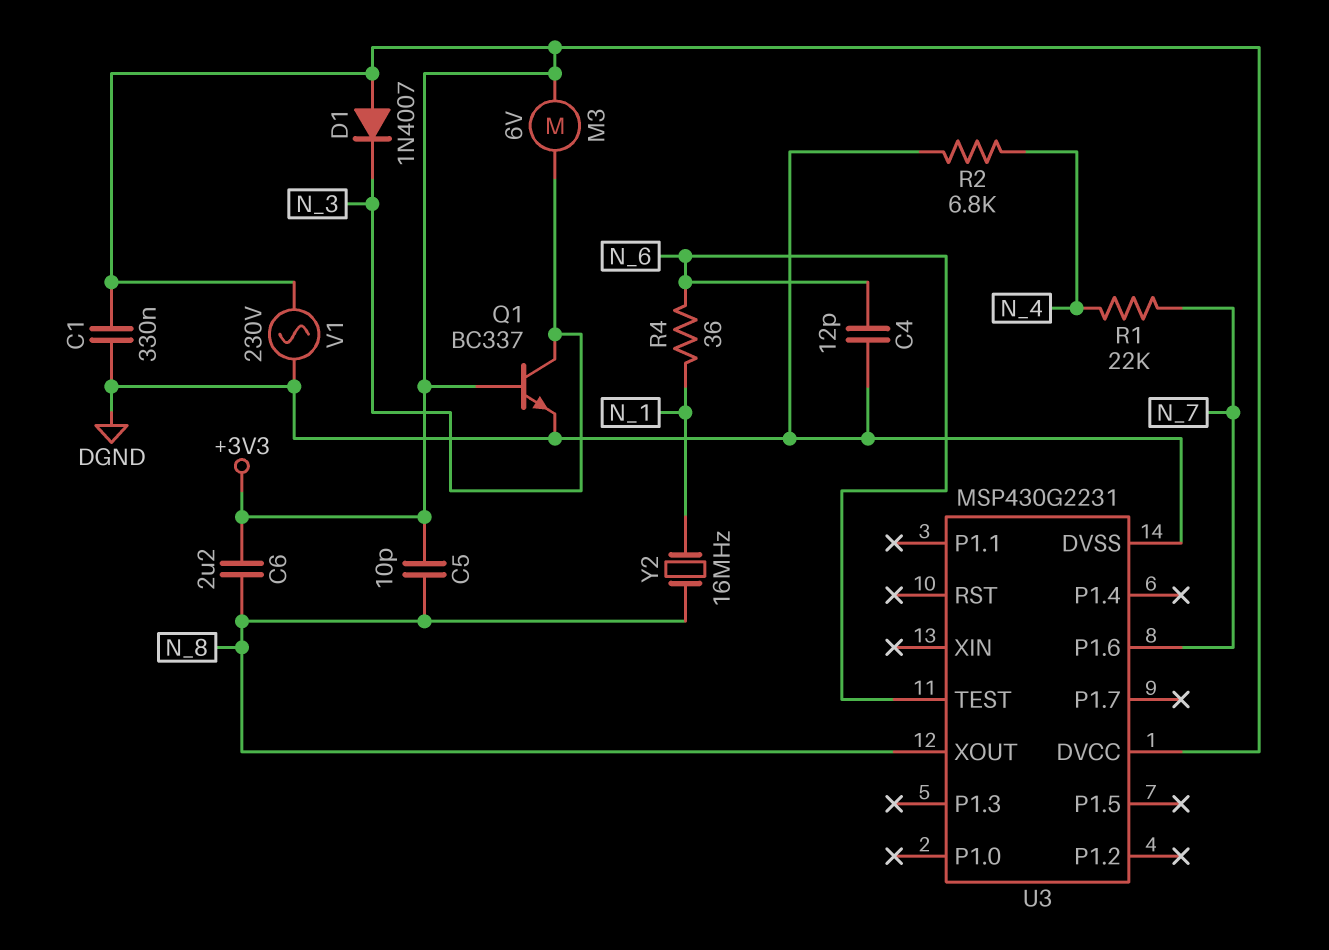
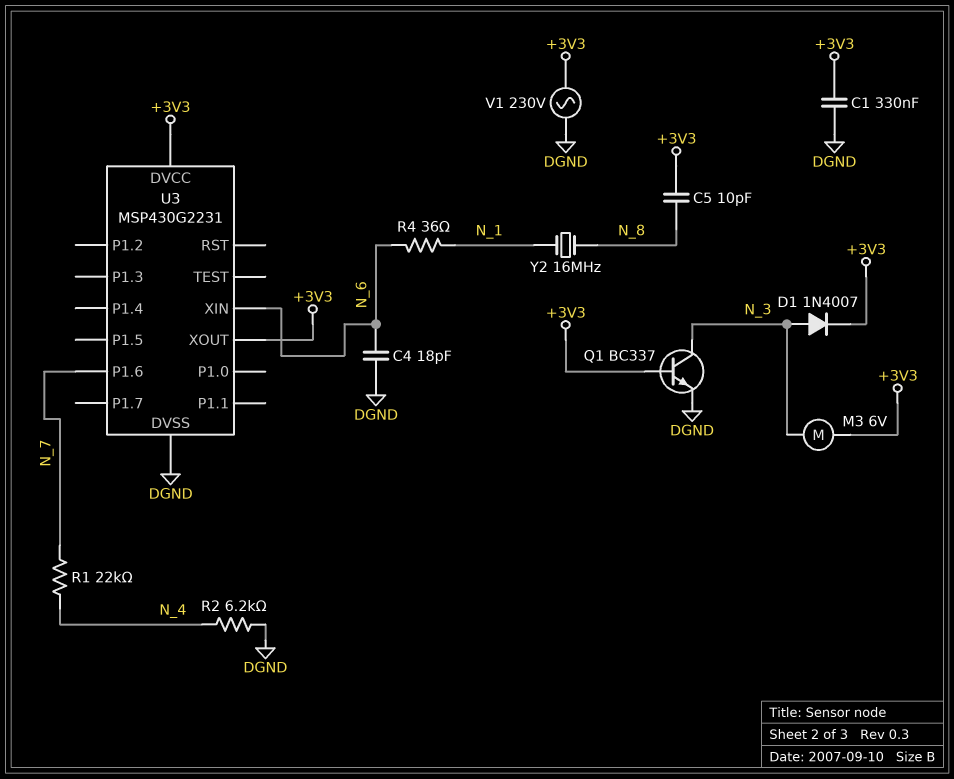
C4: 12pF (DGND, N_6) -> 18pF (DGND, N_6)
C6: 2.2uF (+3V3, N_8) -> none
D1: diode 1N4007 (A +3V3, K N_3) -> diode 1N4007 (A N_3, K +3V3)
R2: 6.8k (DGND, N_4) -> 6.2k (DGND, N_4)
U3 pin TEST: N_6 -> none
U3 pin XIN: none -> N_6
U3 pin XOUT: N_8 -> +3V3

